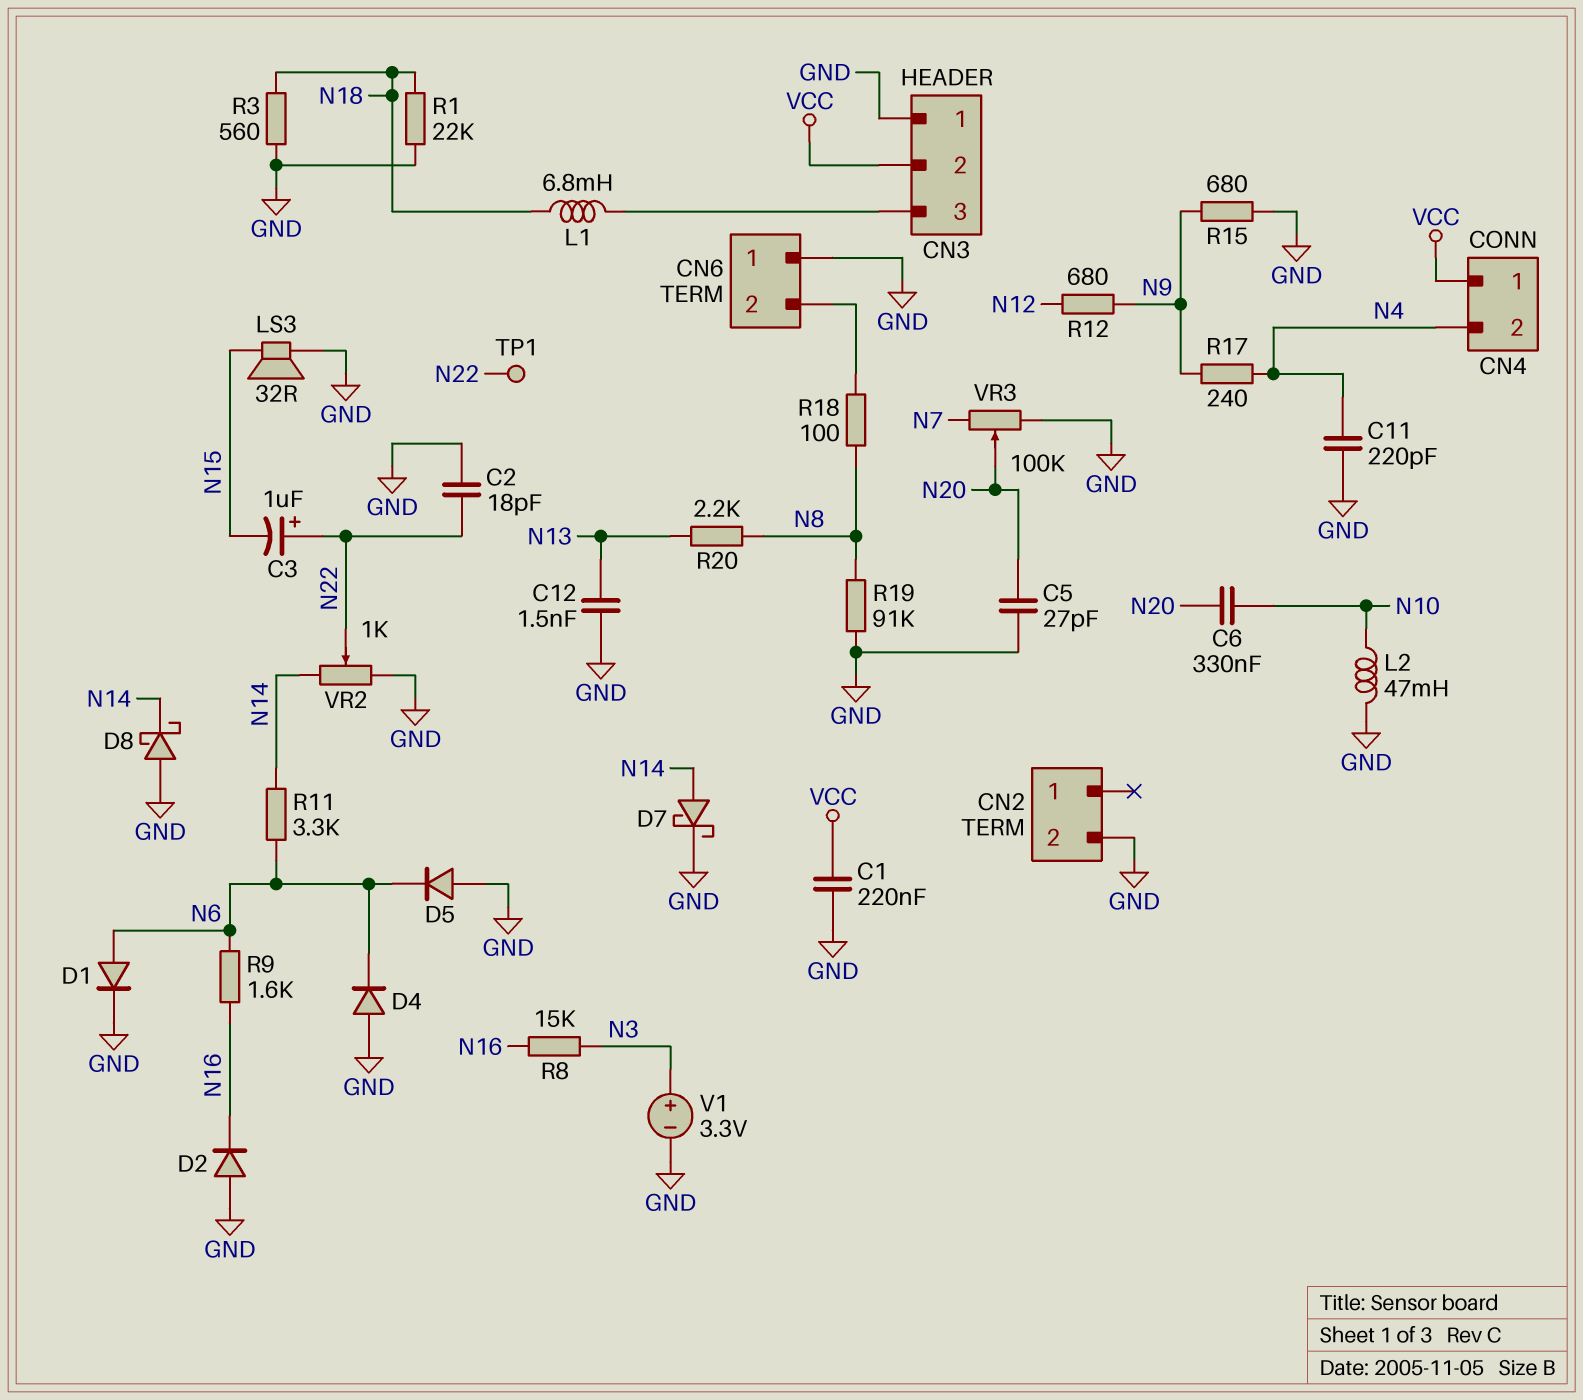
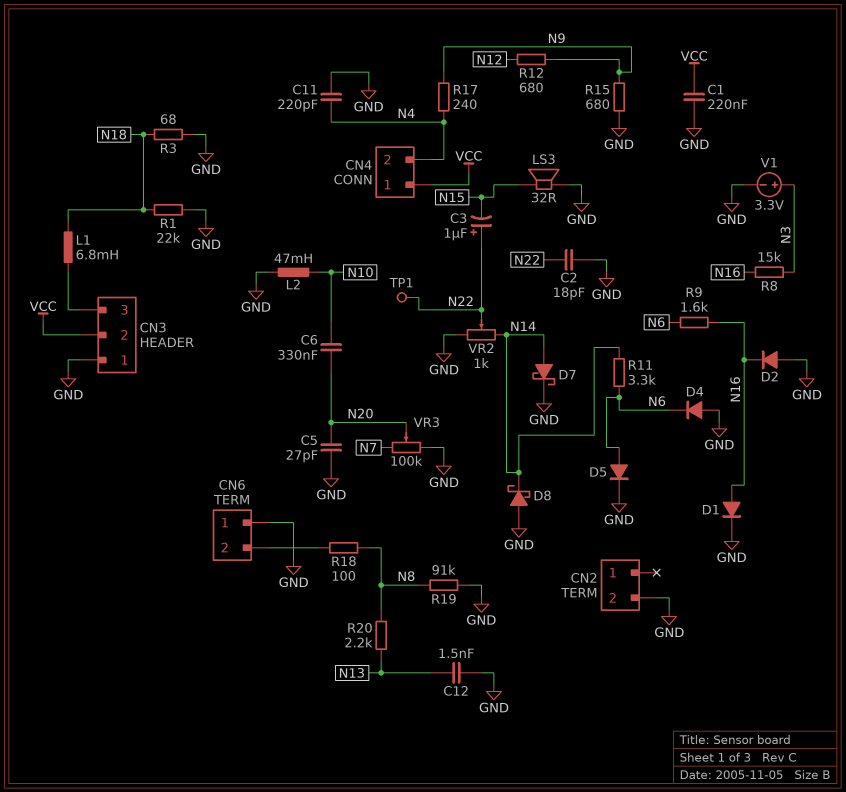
D1: diode (A N6, K GND) -> diode (A N16, K GND)
D5: diode (A GND, K N6) -> diode (A N6, K GND)
R3: 560 (GND, N18) -> 68 (GND, N18)

